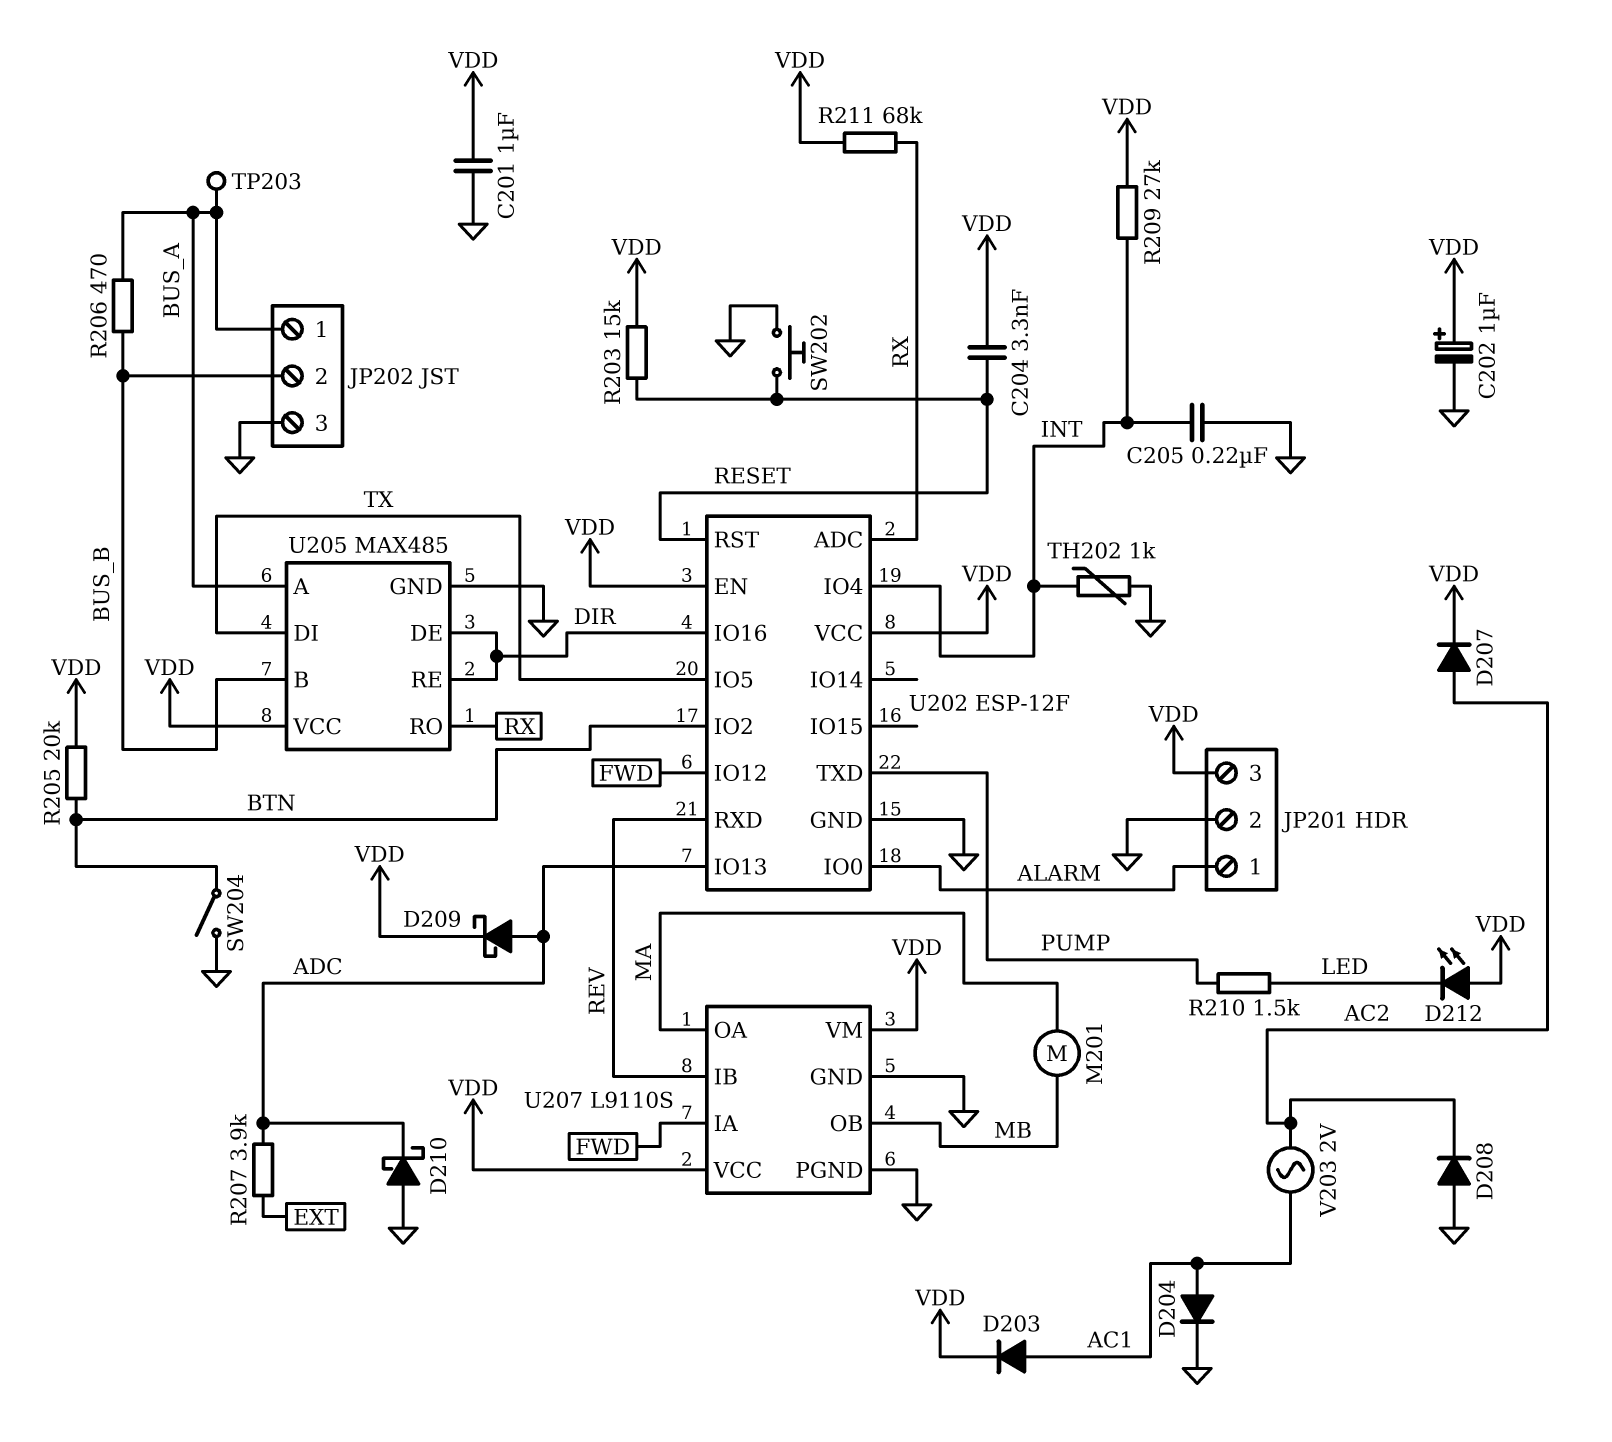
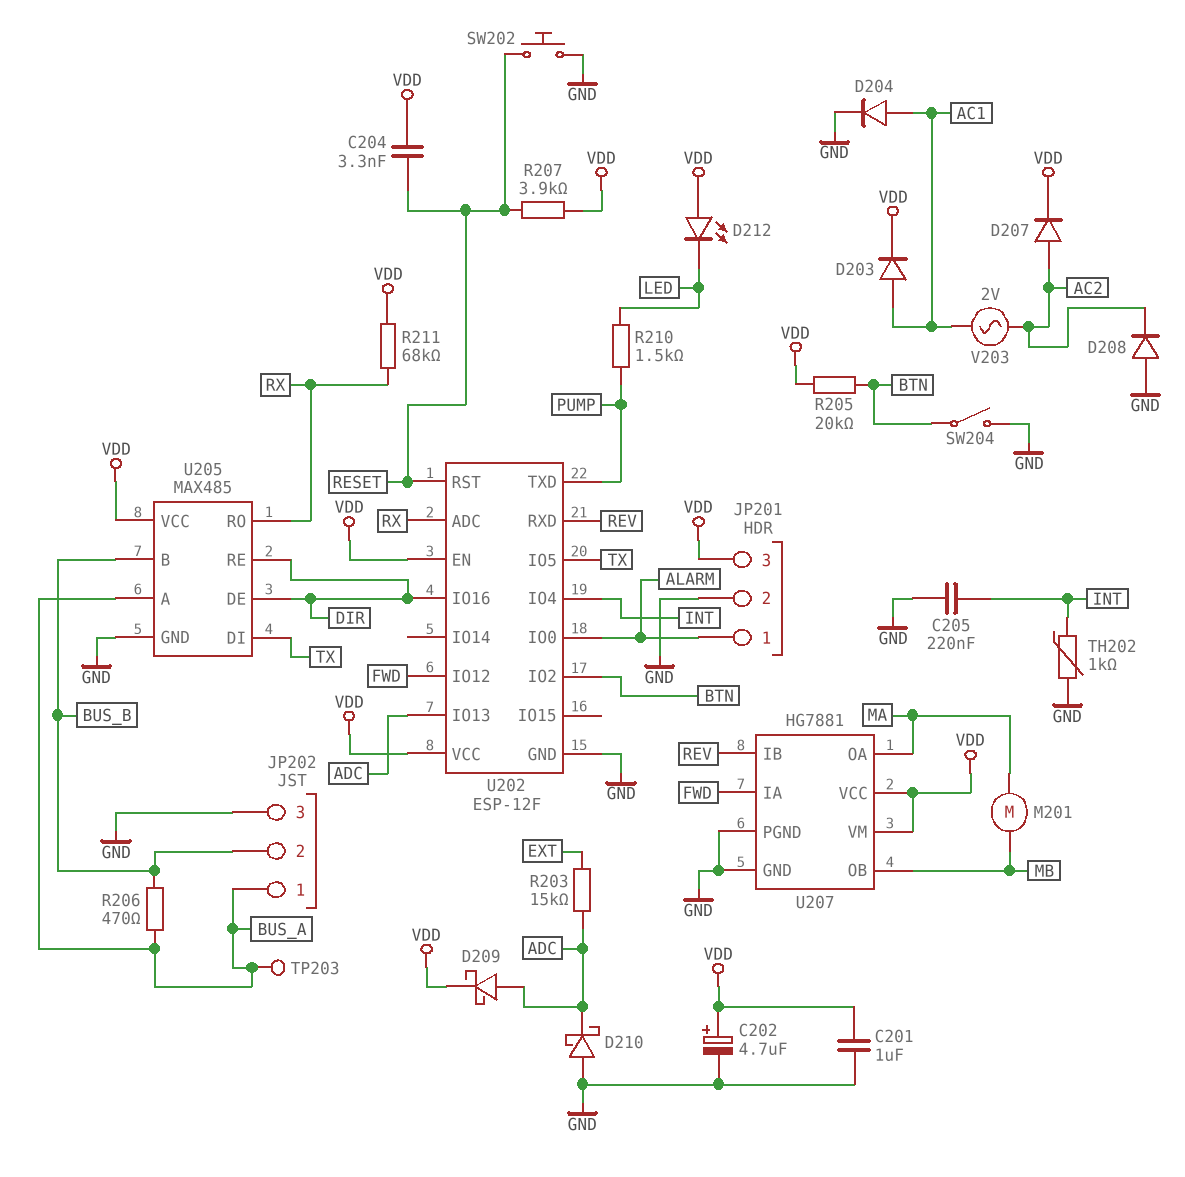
C202: 1uF (plus VDD, minus GND) -> 4.7uF (plus VDD, minus GND)
R203: 15k (RESET, VDD) -> 15k (ADC, EXT)
R207: 3.9k (ADC, EXT) -> 3.9k (RESET, VDD)
R209: 27k (INT, VDD) -> none
U207: L9110S -> HG7881

